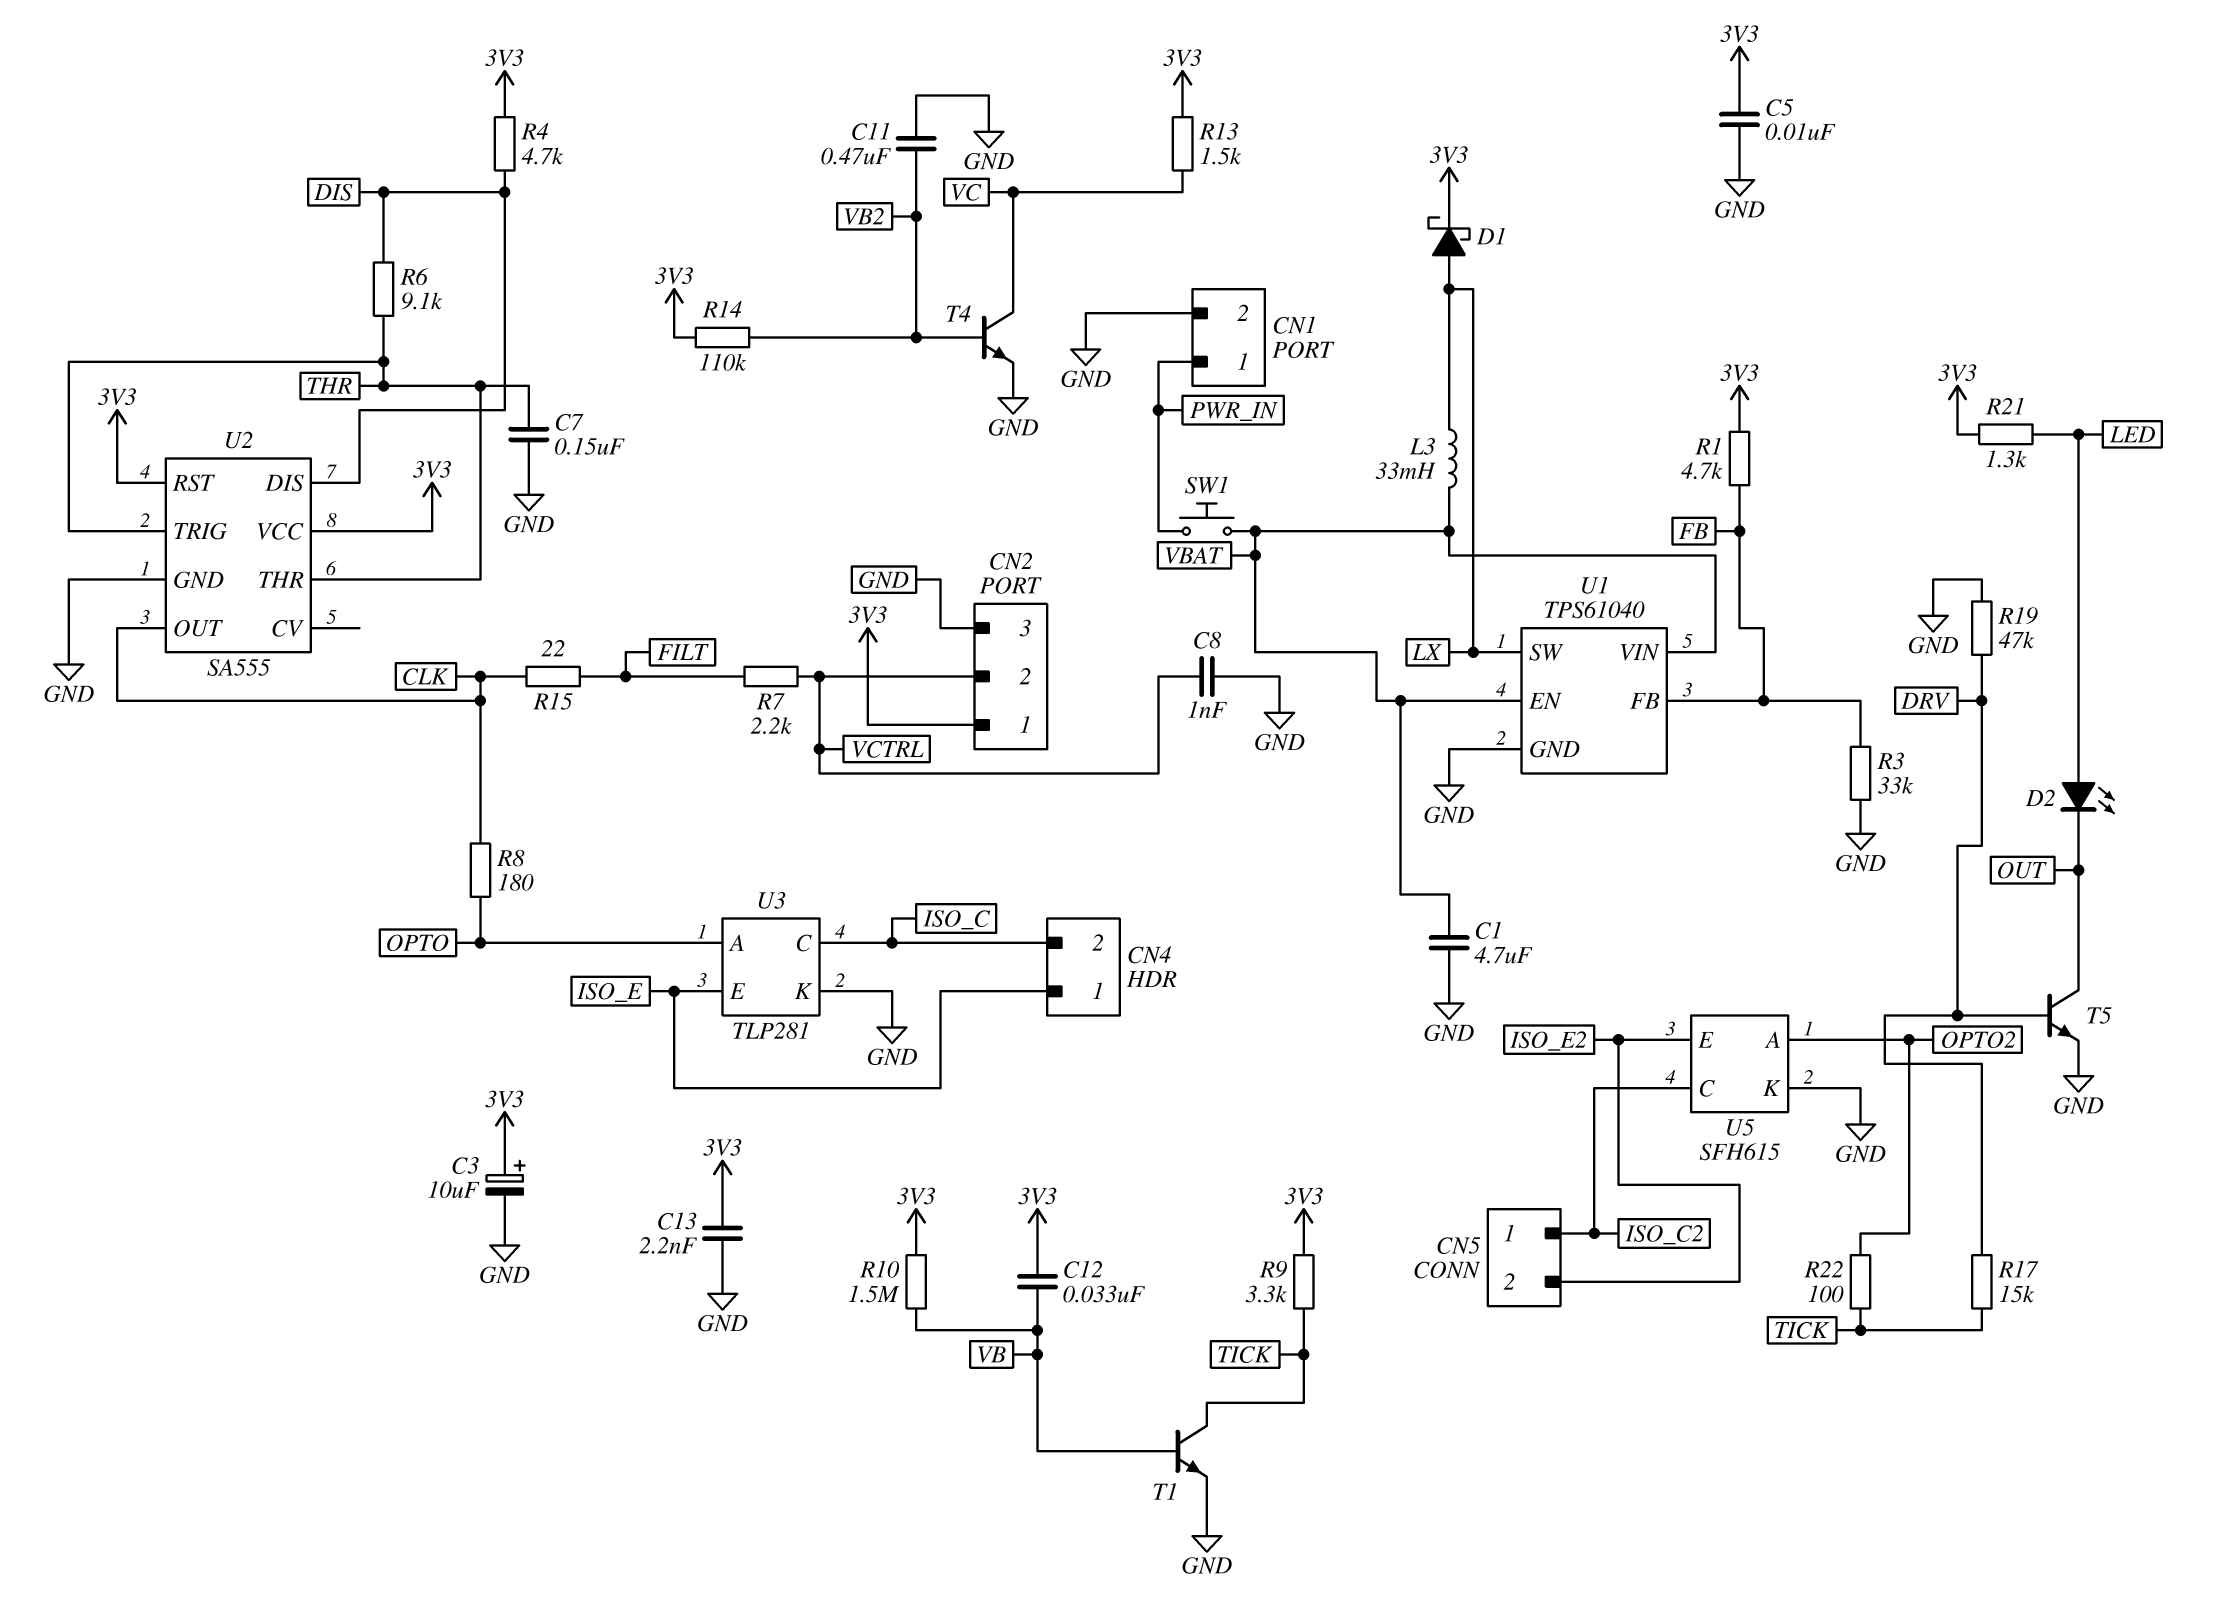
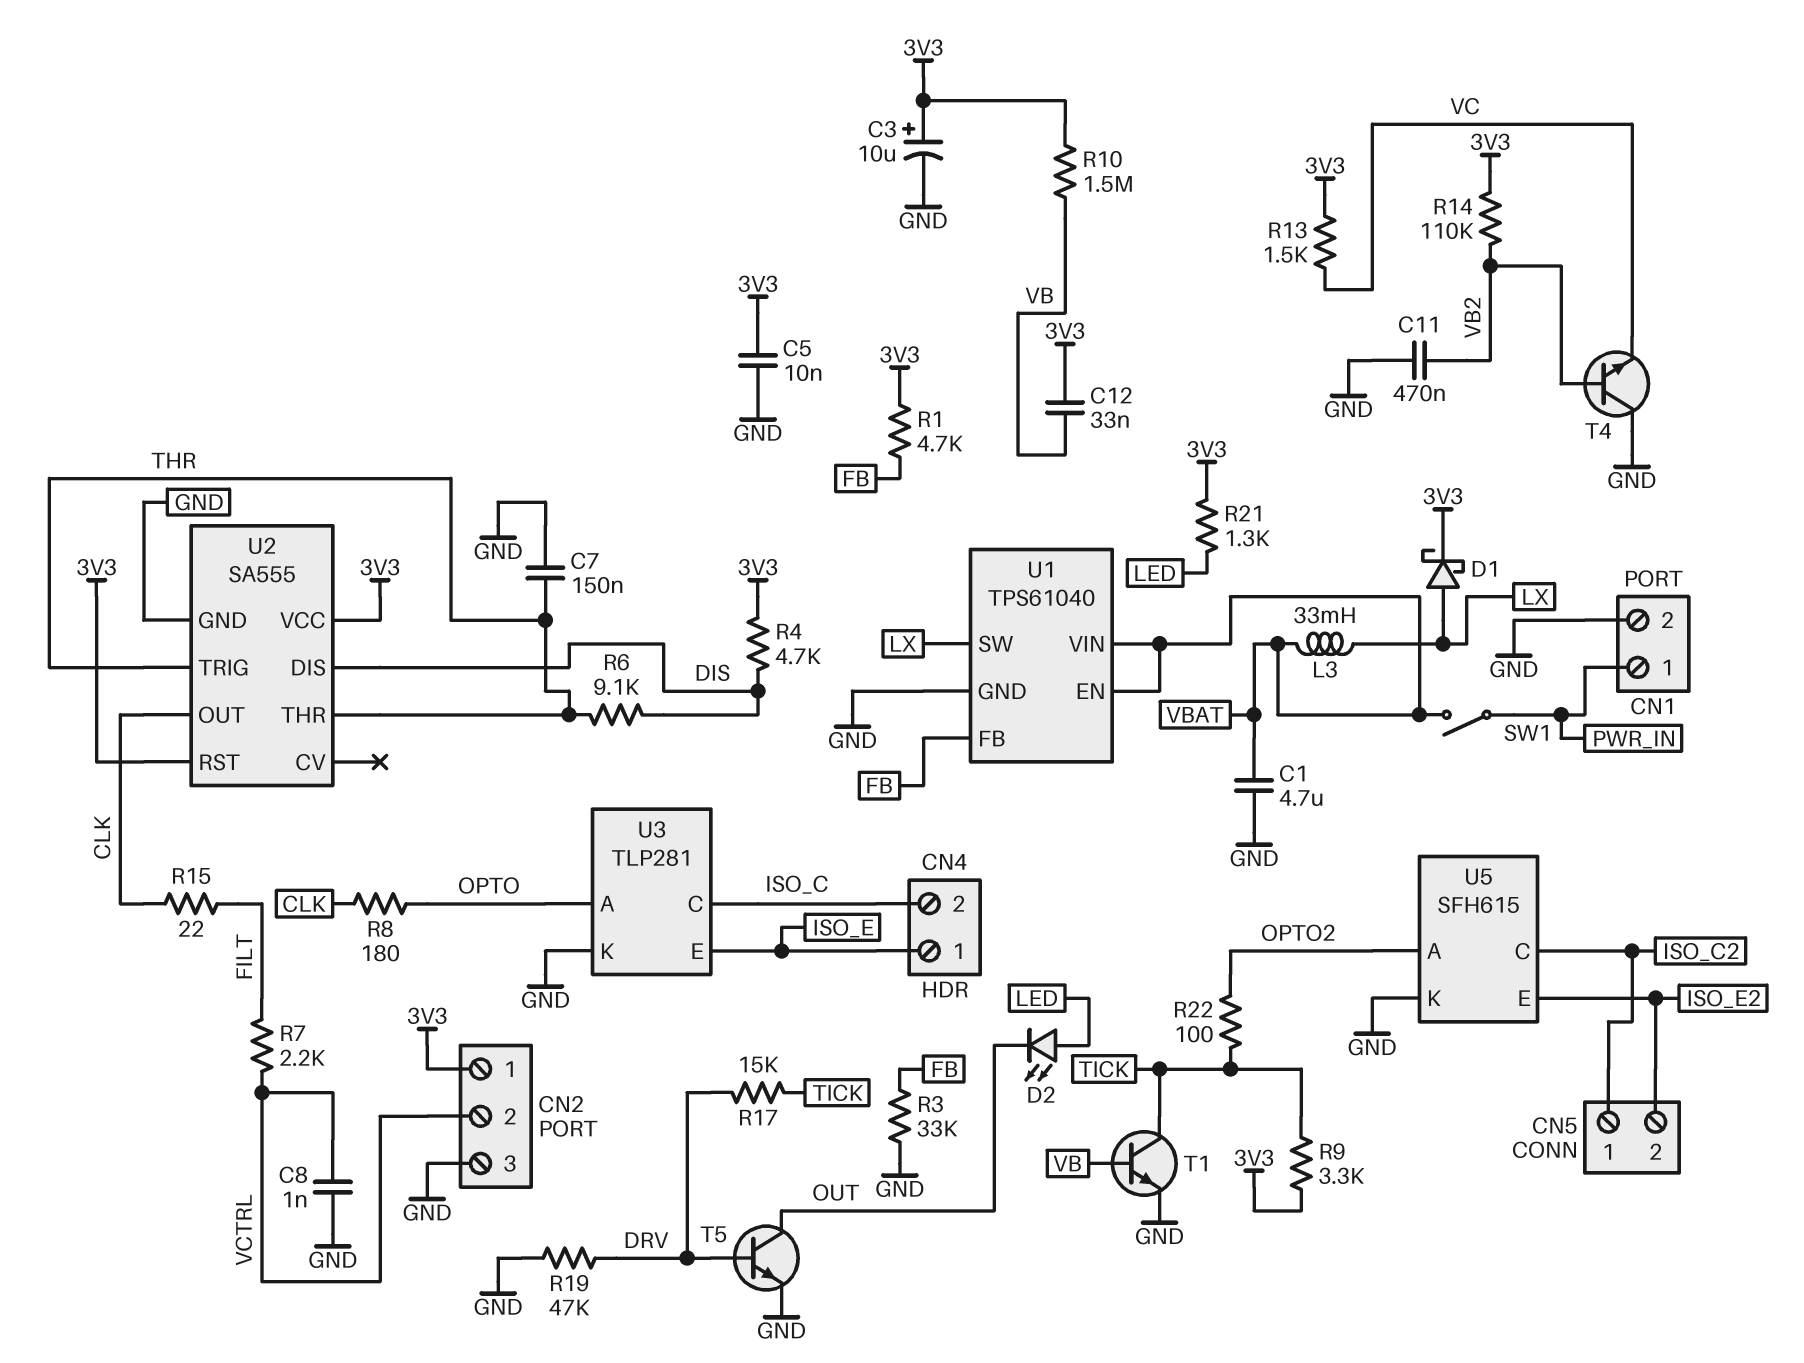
C13: 2.2nF (3V3, GND) -> none
SW1: button (PWR_IN, VBAT) -> switch (PWR_IN, VBAT)
T4: NPN (B VB2, C VC, E GND) -> NPN (B VB2, C GND, E VC)

